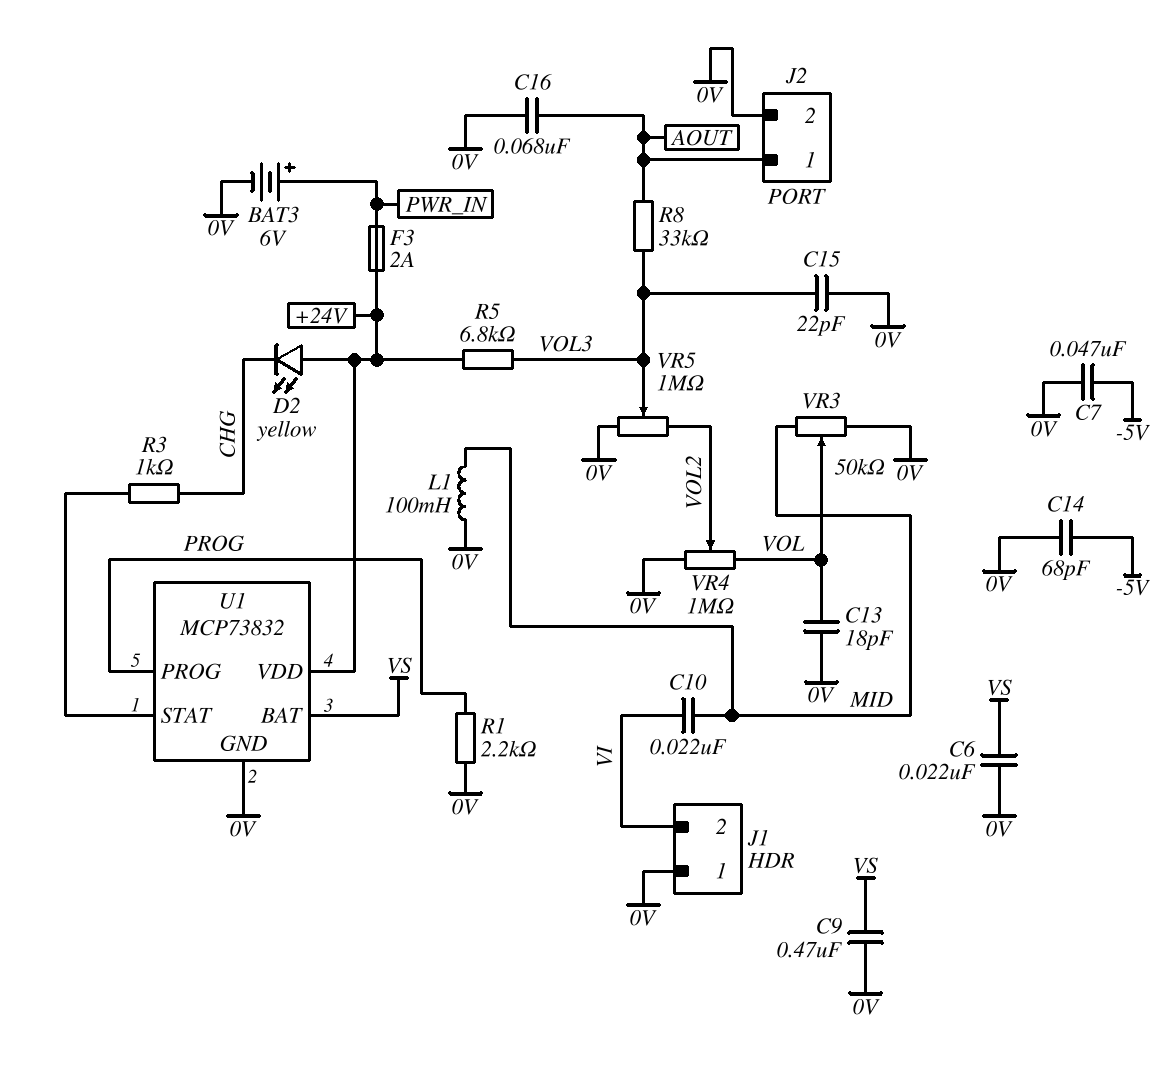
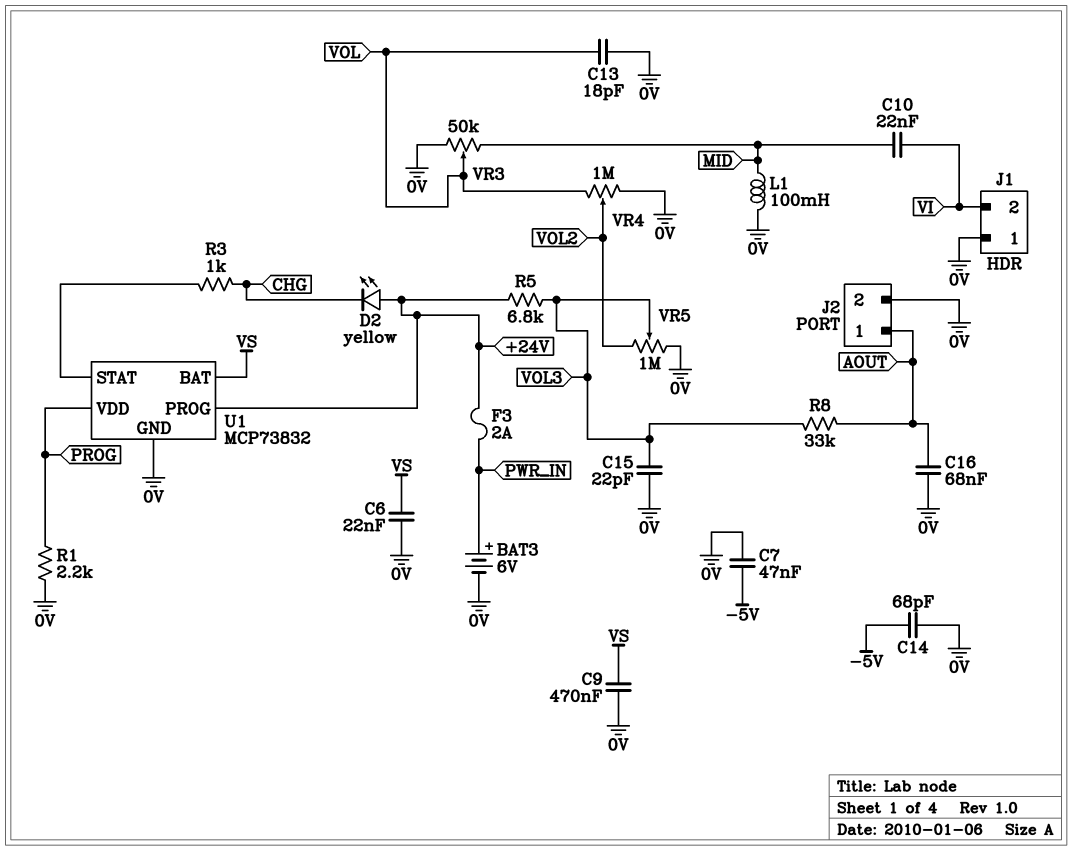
U1 pin PROG: PROG -> +24V
U1 pin VDD: +24V -> PROG

